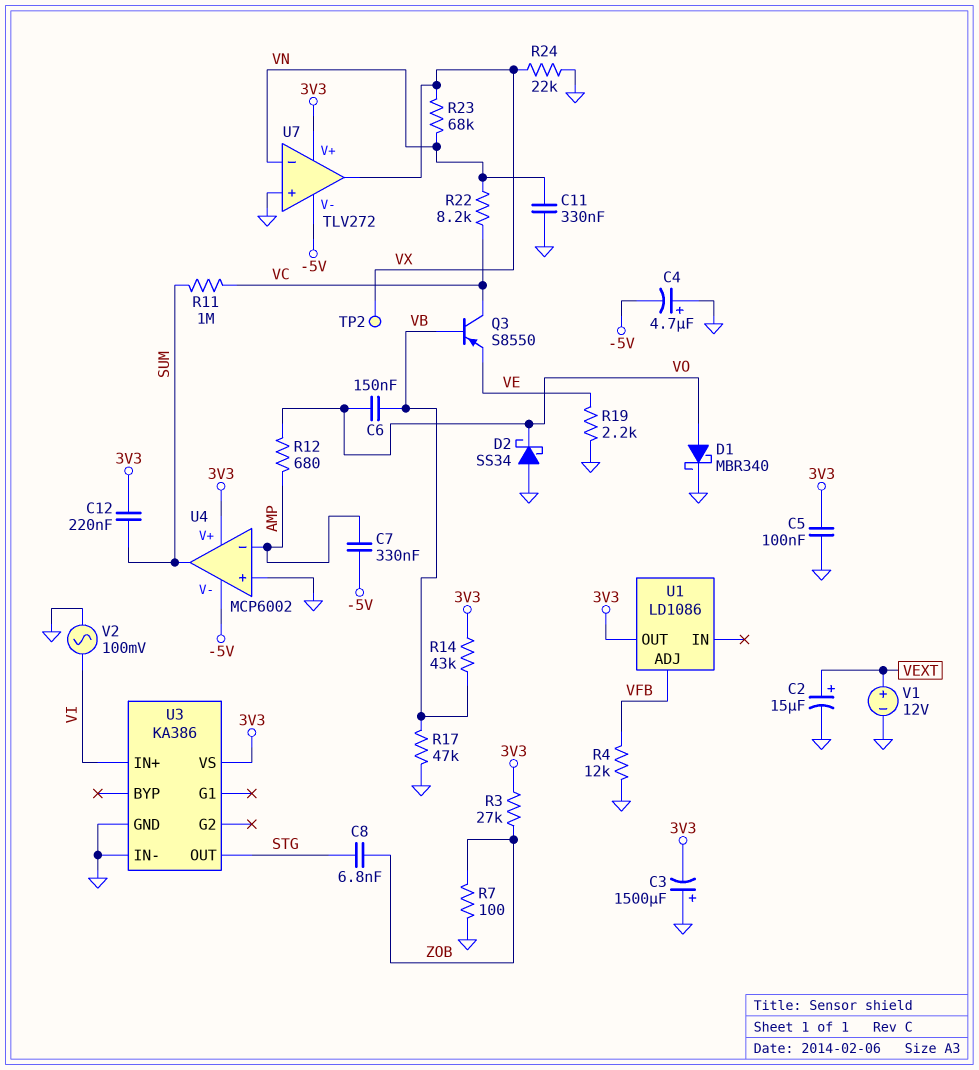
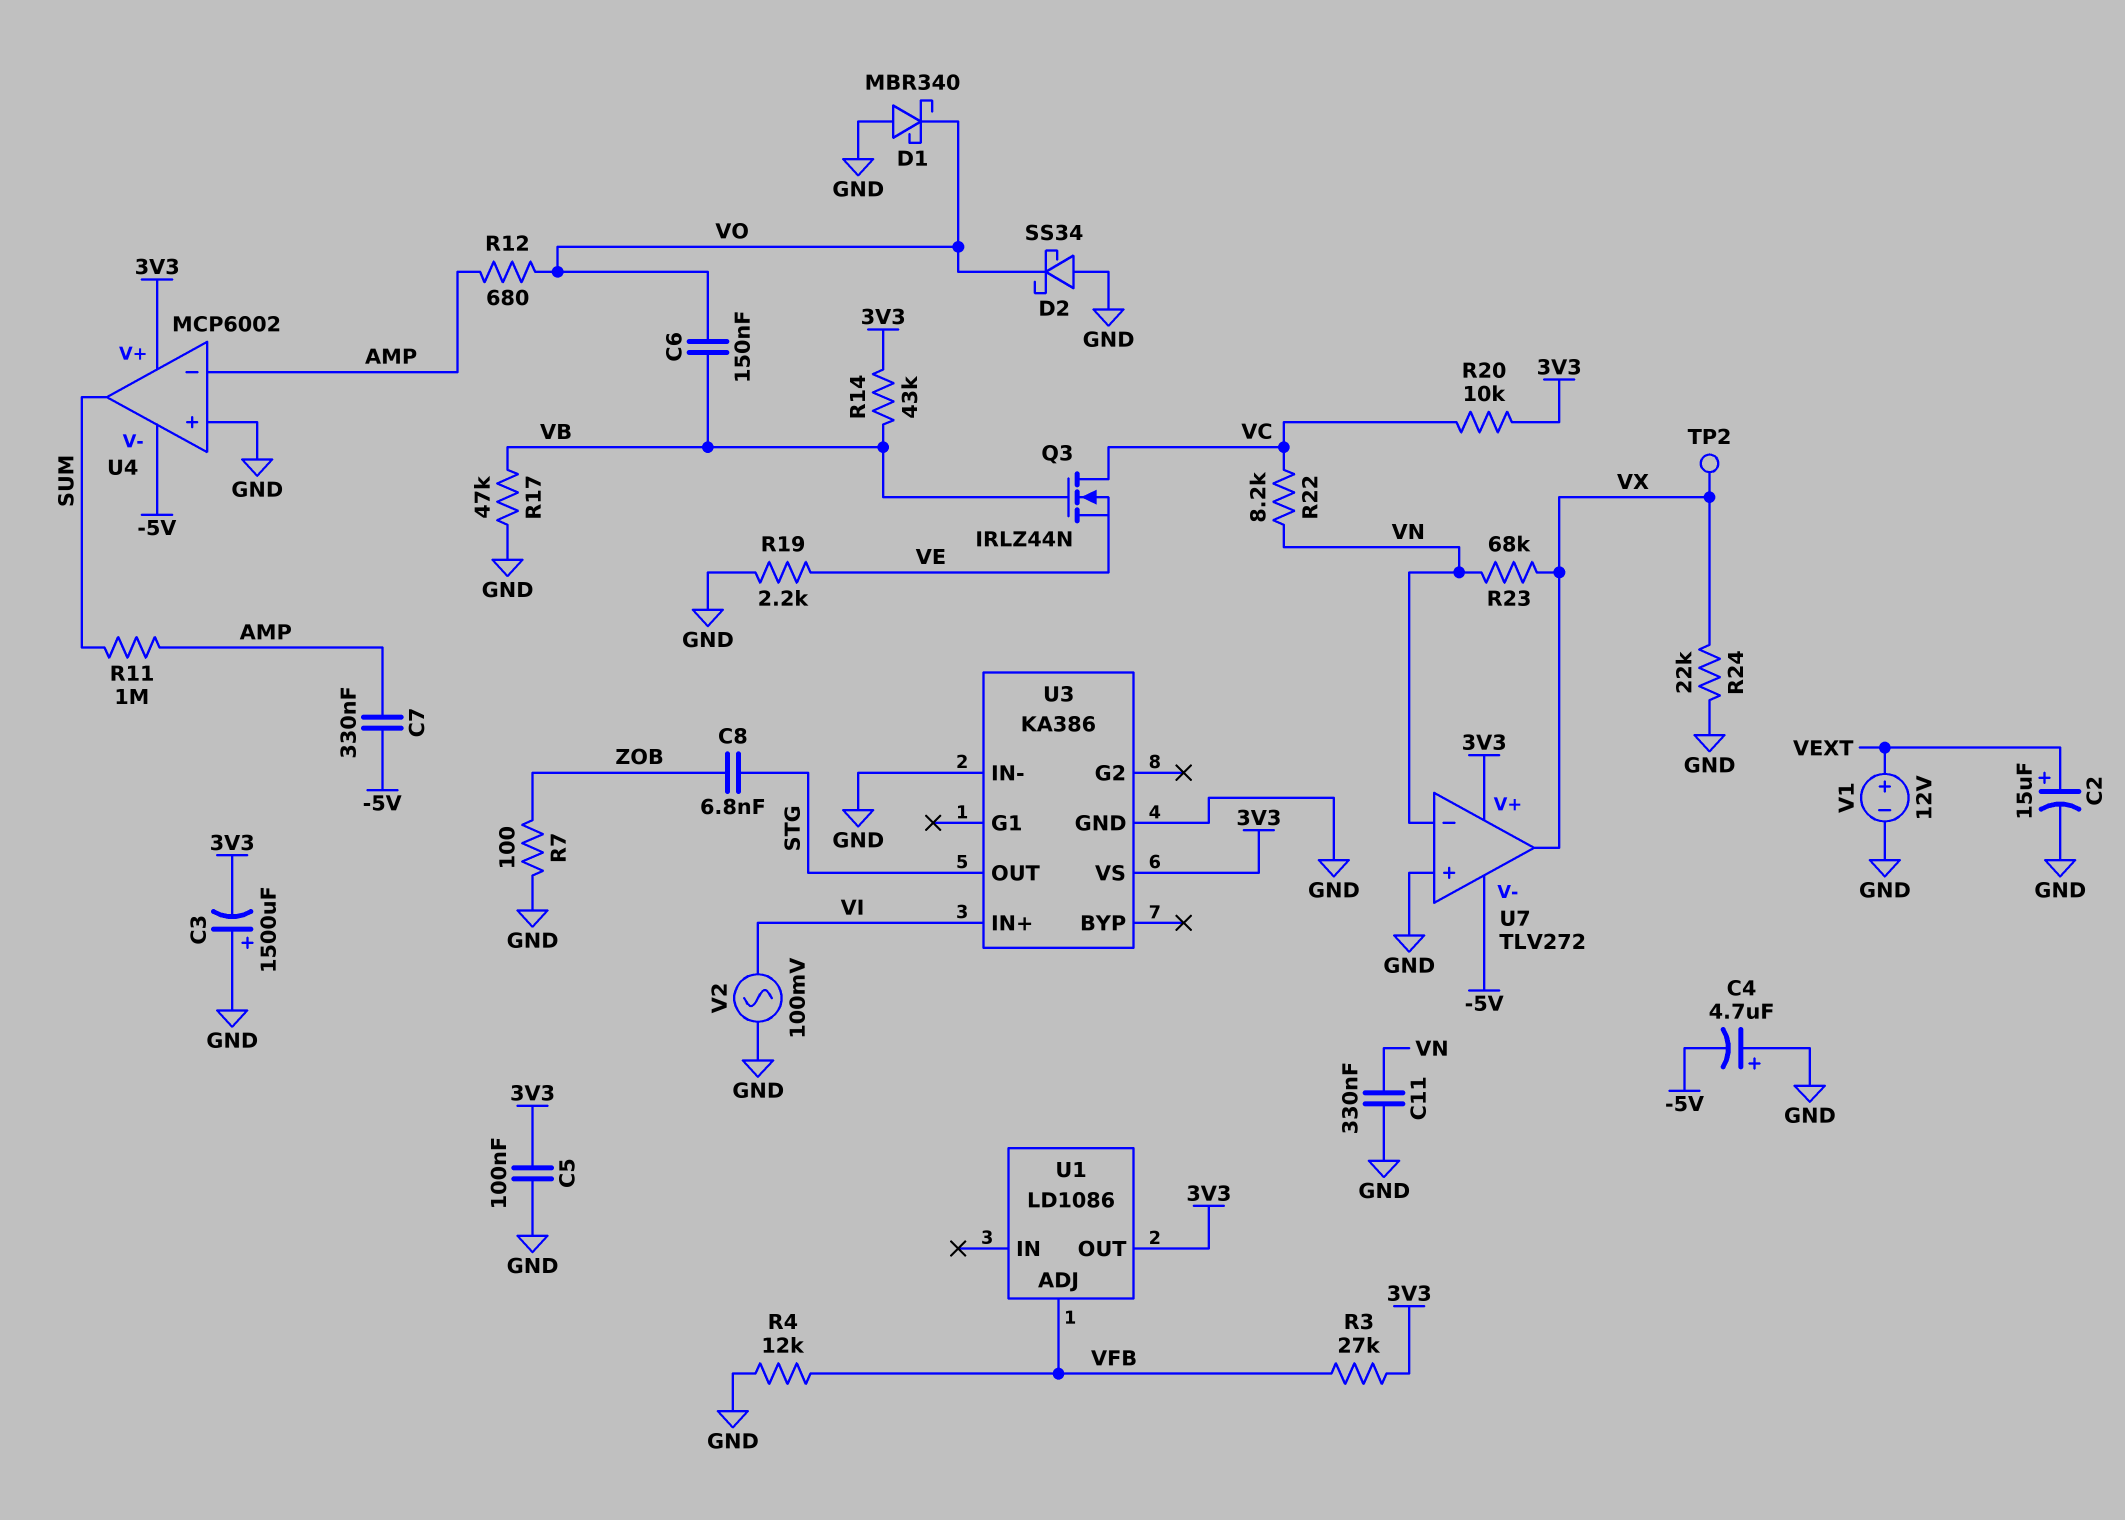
C12: 220nF (3V3, SUM) -> none
D1: schottky MBR340 (A VO, K GND) -> schottky MBR340 (A GND, K VO)
Q3: PNP S8550 (B VB, C VC, E VE) -> NMOS IRLZ44N (G VB, D VC, S VE)
R3: 27k (3V3, ZOB) -> 27k (3V3, VFB)
R11: 1M (SUM, VC) -> 1M (AMP, SUM)
R20: none -> 10k (3V3, VC)

